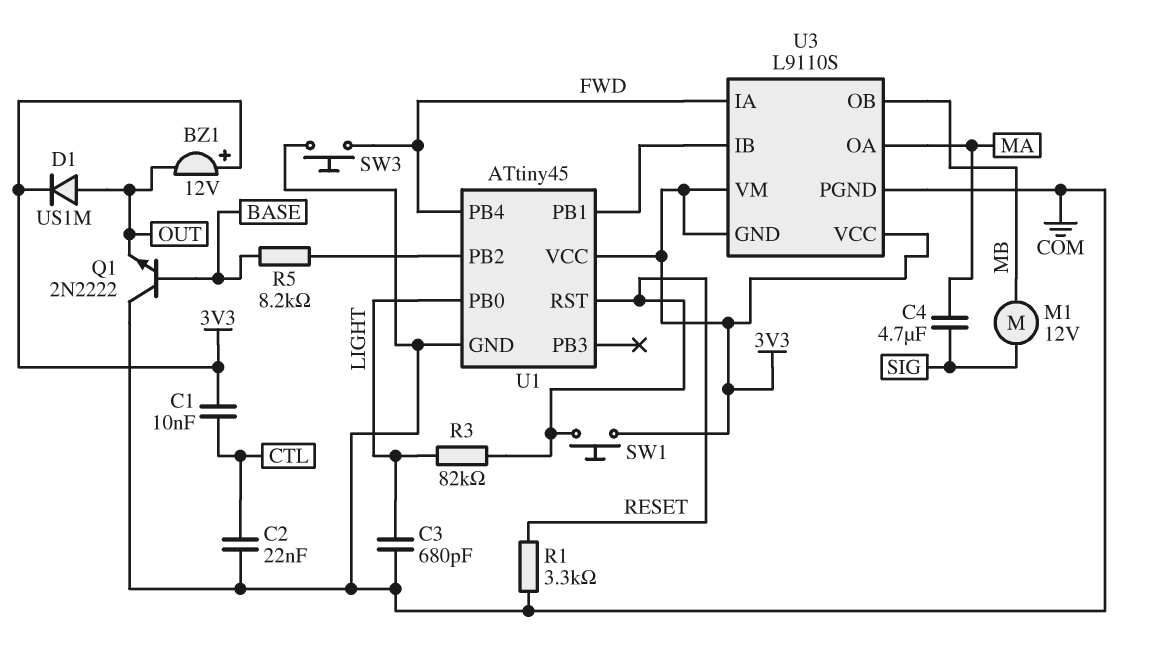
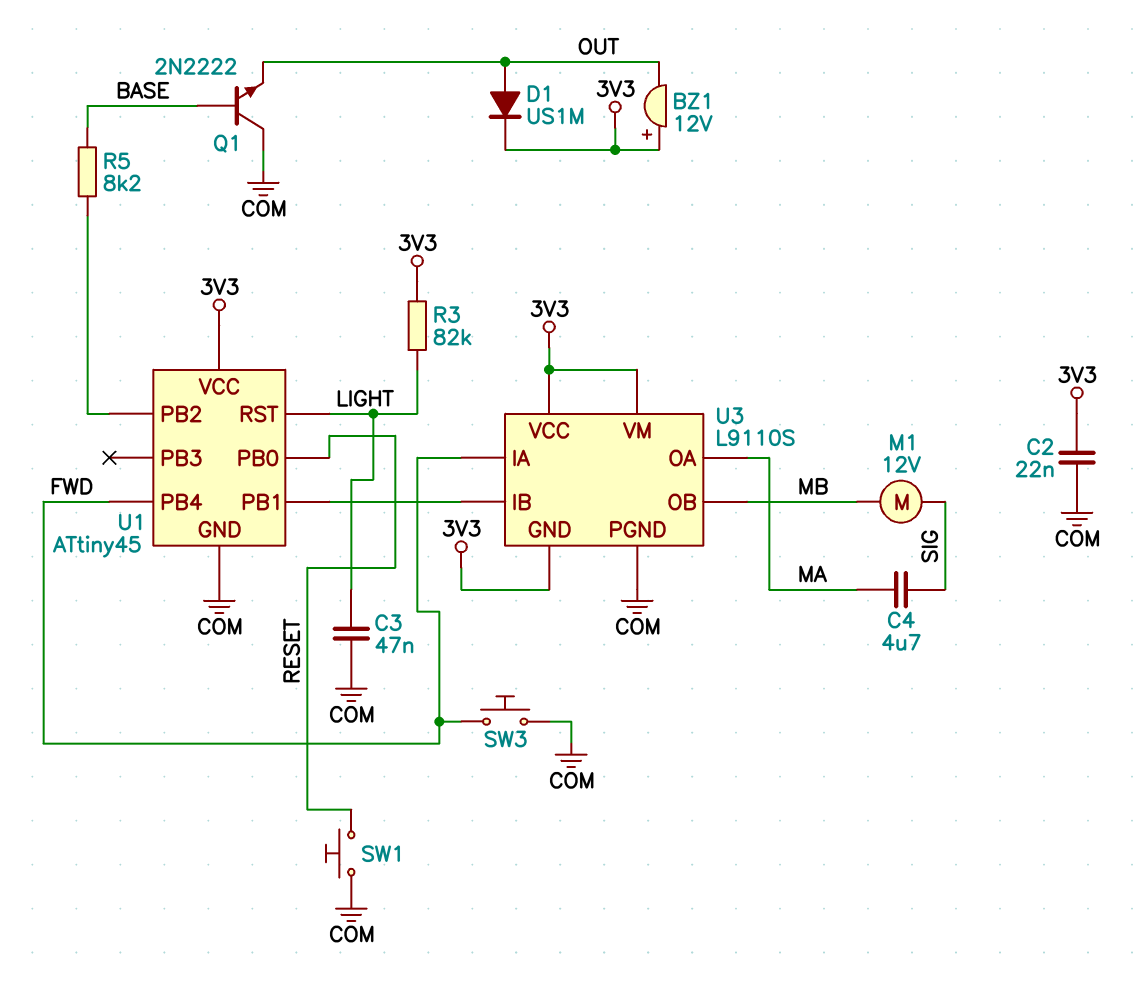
C1: 10nF (3V3, CTL) -> none
C2: 22nF (COM, CTL) -> 22nF (3V3, COM)
C3: 680pF (COM, LIGHT) -> 47nF (COM, LIGHT)
R1: 3.3k (COM, RESET) -> none
R3: 82k (LIGHT, RESET) -> 82k (3V3, LIGHT)
SW1: button (3V3, RESET) -> button (COM, RESET)
U1 pin PB0: LIGHT -> RESET
U1 pin RST: RESET -> LIGHT

